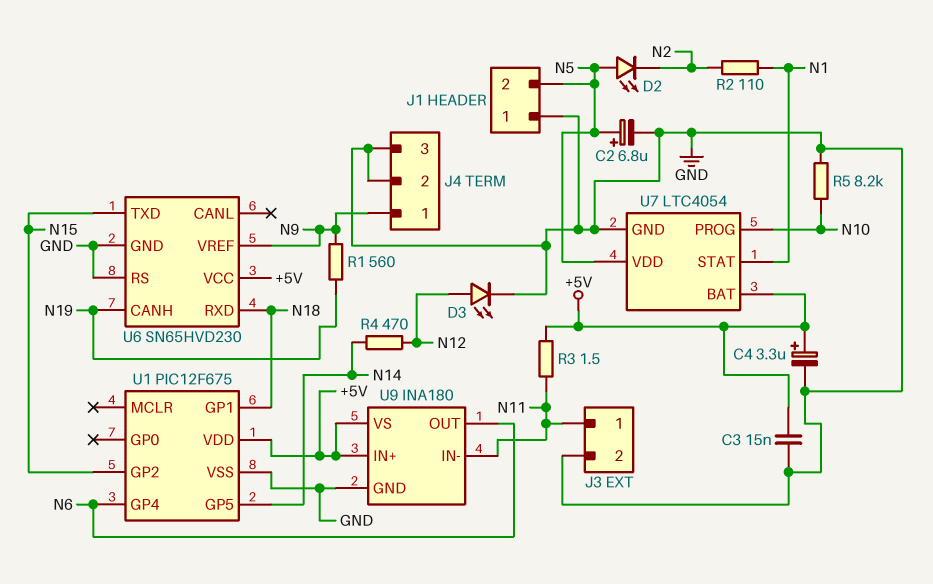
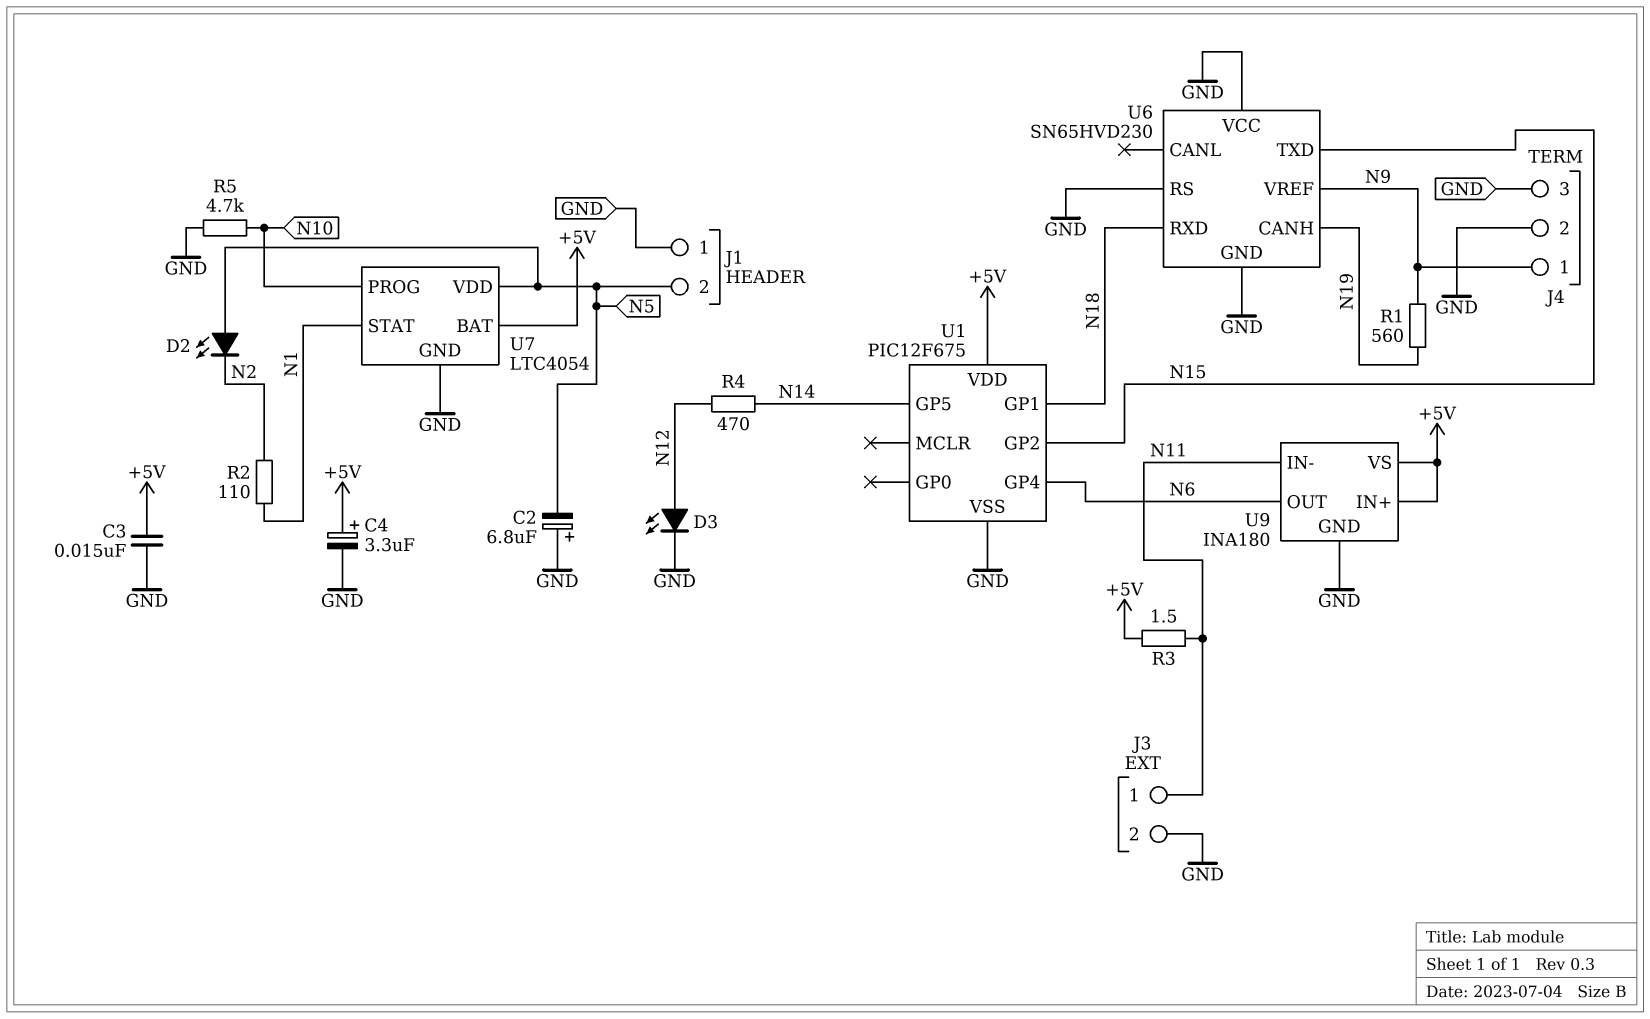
C2: 6.8uF (plus N5, minus GND) -> 6.8uF (plus GND, minus N5)
R5: 8.2k (GND, N10) -> 4.7k (GND, N10)
U6 pin VCC: +5V -> GND

